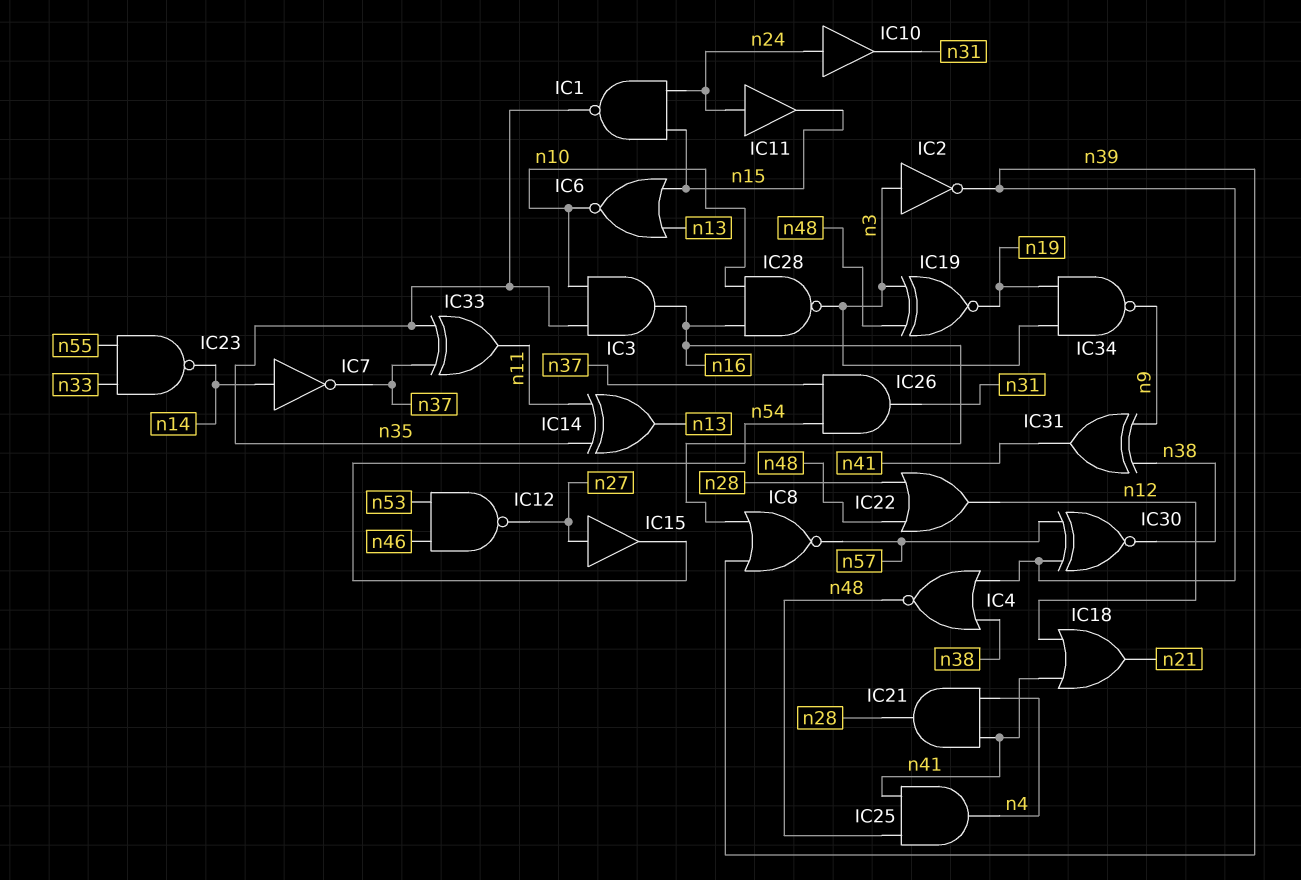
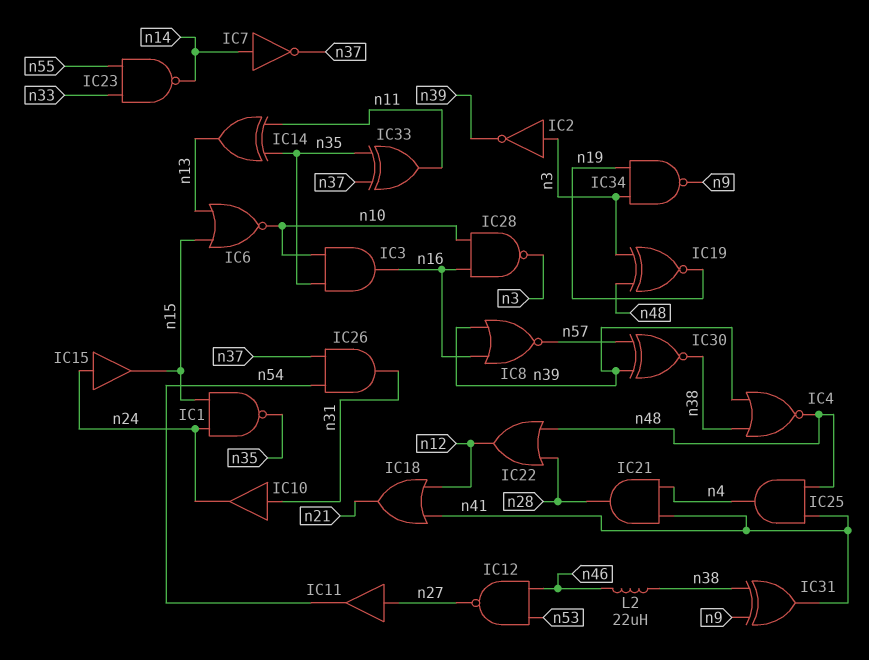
IC10: buffer (in n24, out n31) -> buffer (in n31, out n24)
IC11: buffer (in n24, out n15) -> buffer (in n27, out n54)
IC15: buffer (in n27, out n54) -> buffer (in n24, out n15)
L2: none -> 22uH (n38, n46)

